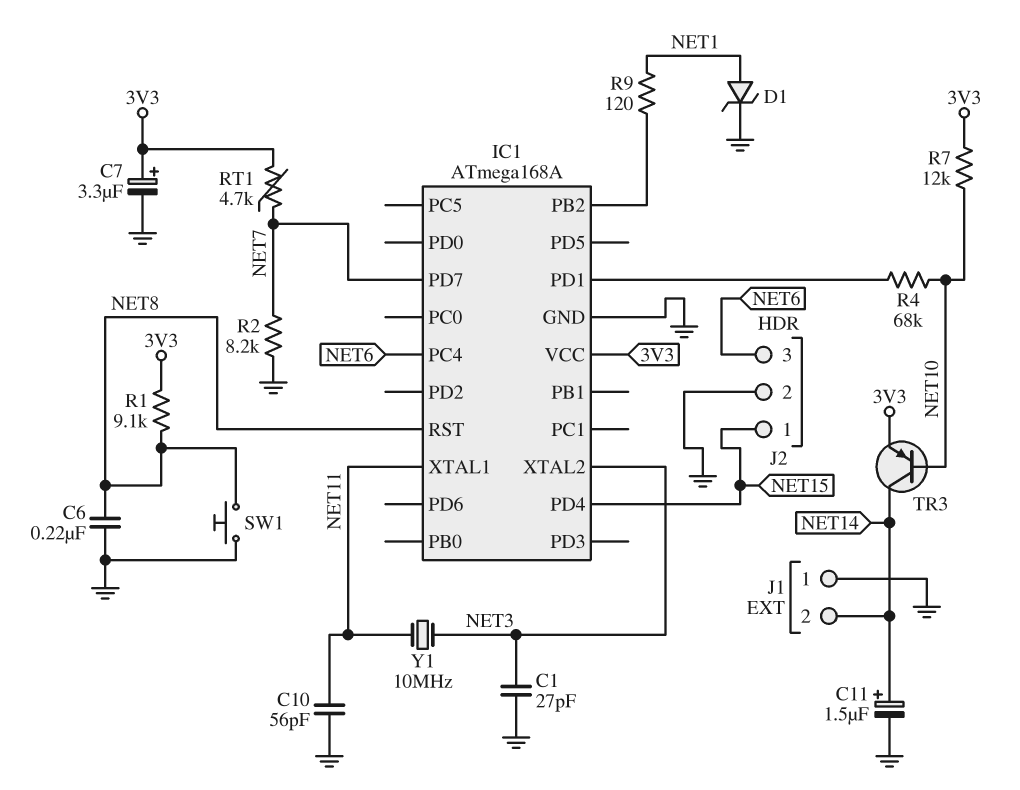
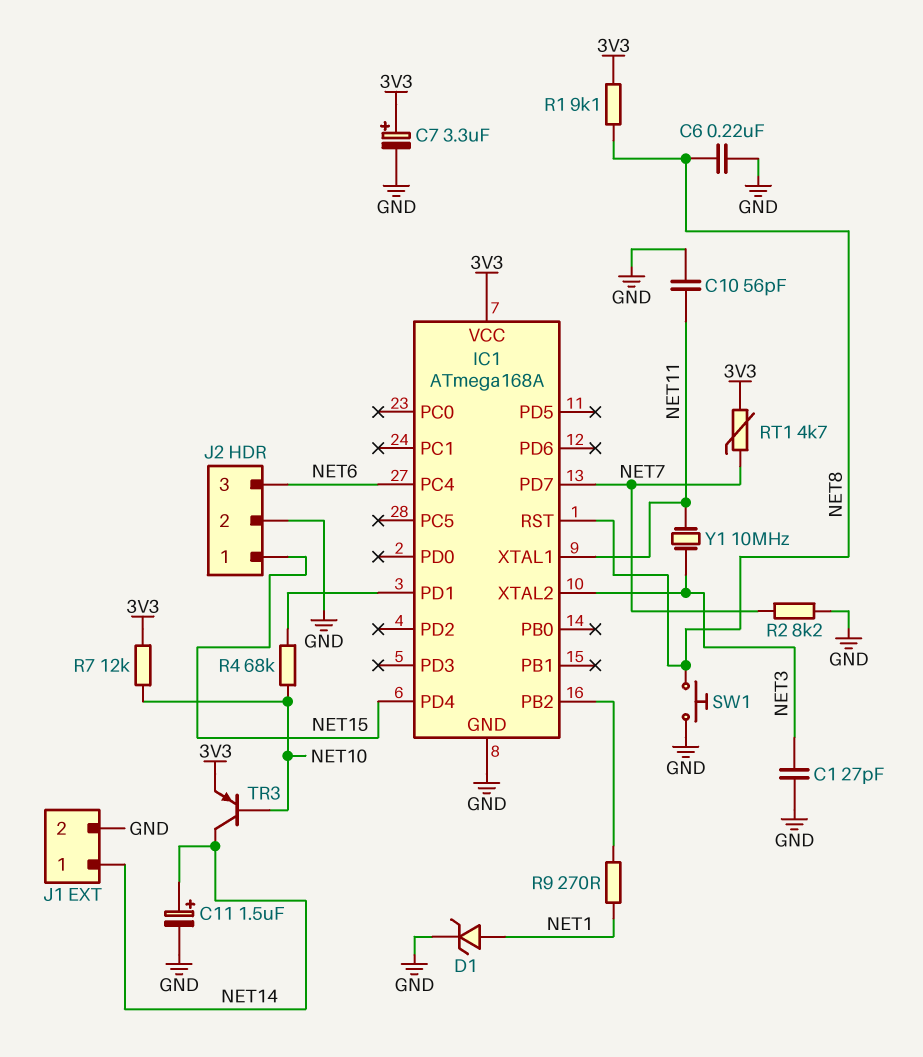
J1 pin 1: GND -> NET14
J1 pin 2: NET14 -> GND
R9: 120 (IC1/PB2, NET1) -> 270 (IC1/PB2, NET1)

